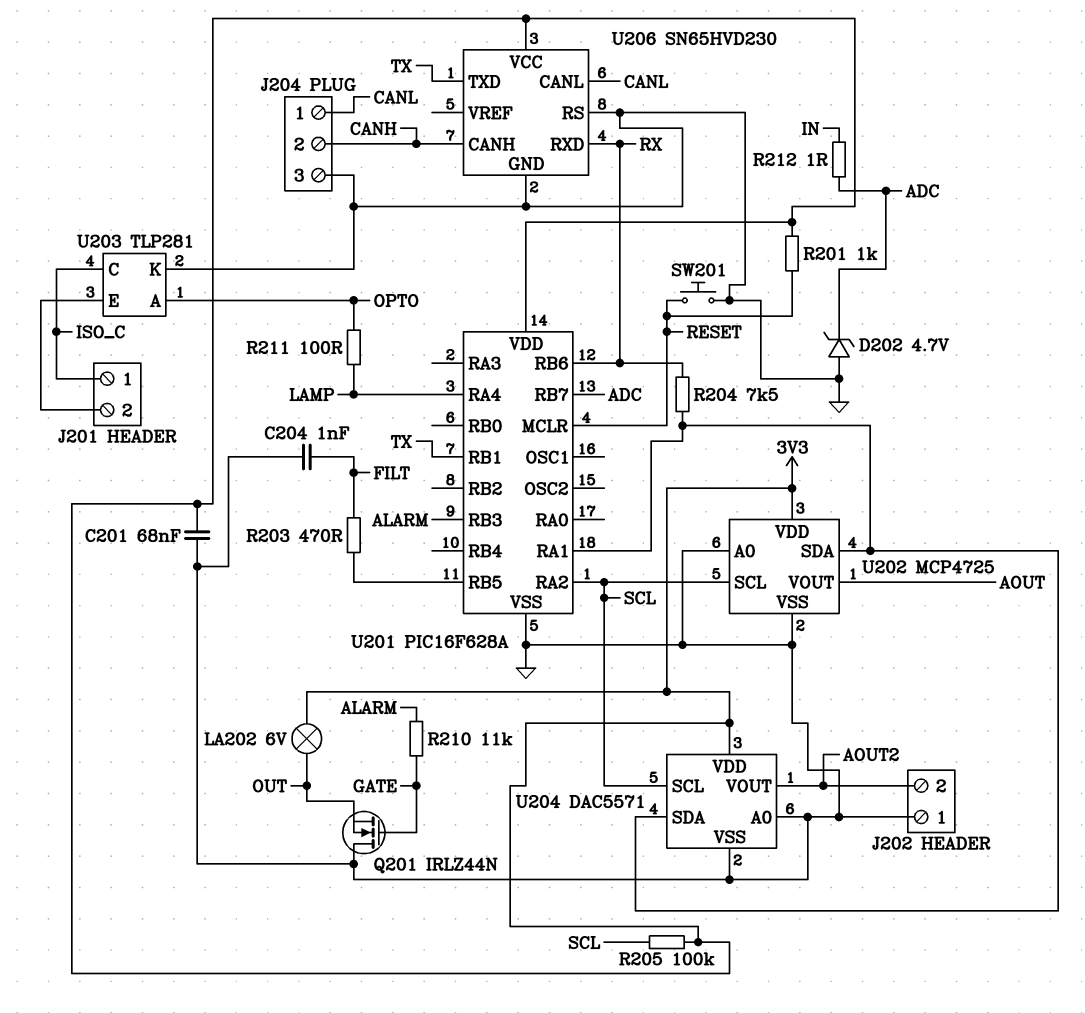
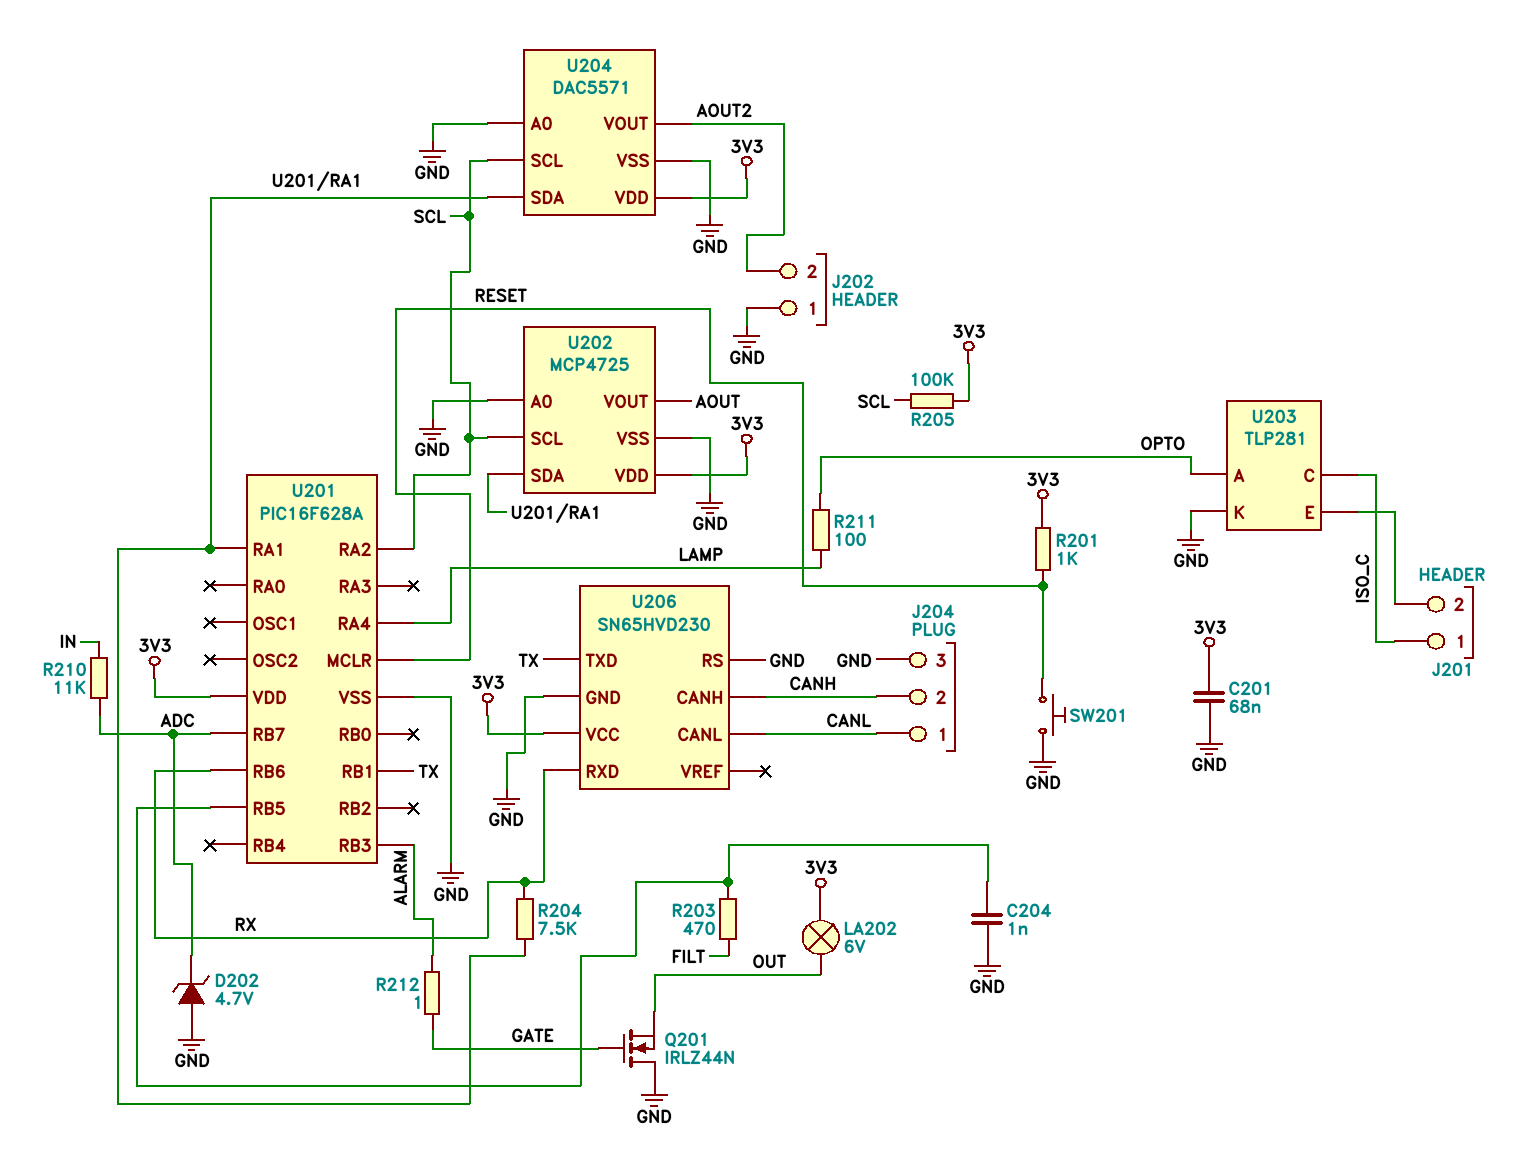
C204: 1nF (FILT, GND) -> 1nF (GND, U201/RB5)
R210: 11k (ALARM, GATE) -> 11k (ADC, IN)
R212: 1 (ADC, IN) -> 1 (ALARM, GATE)

